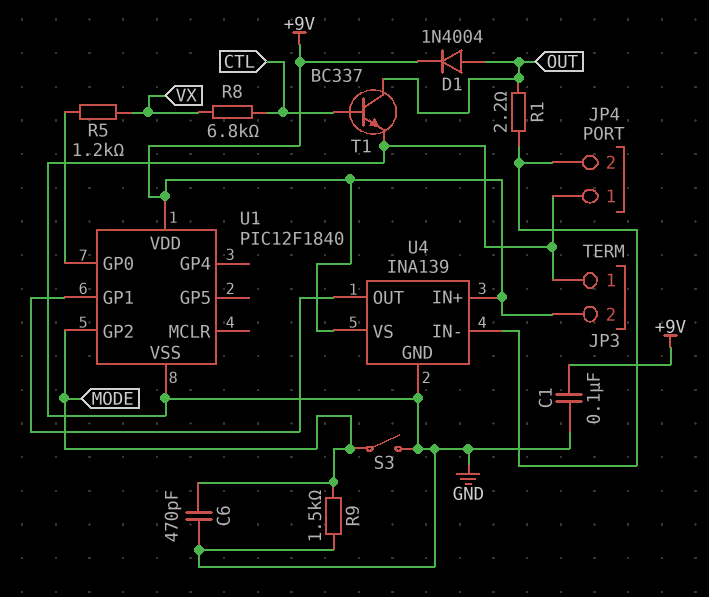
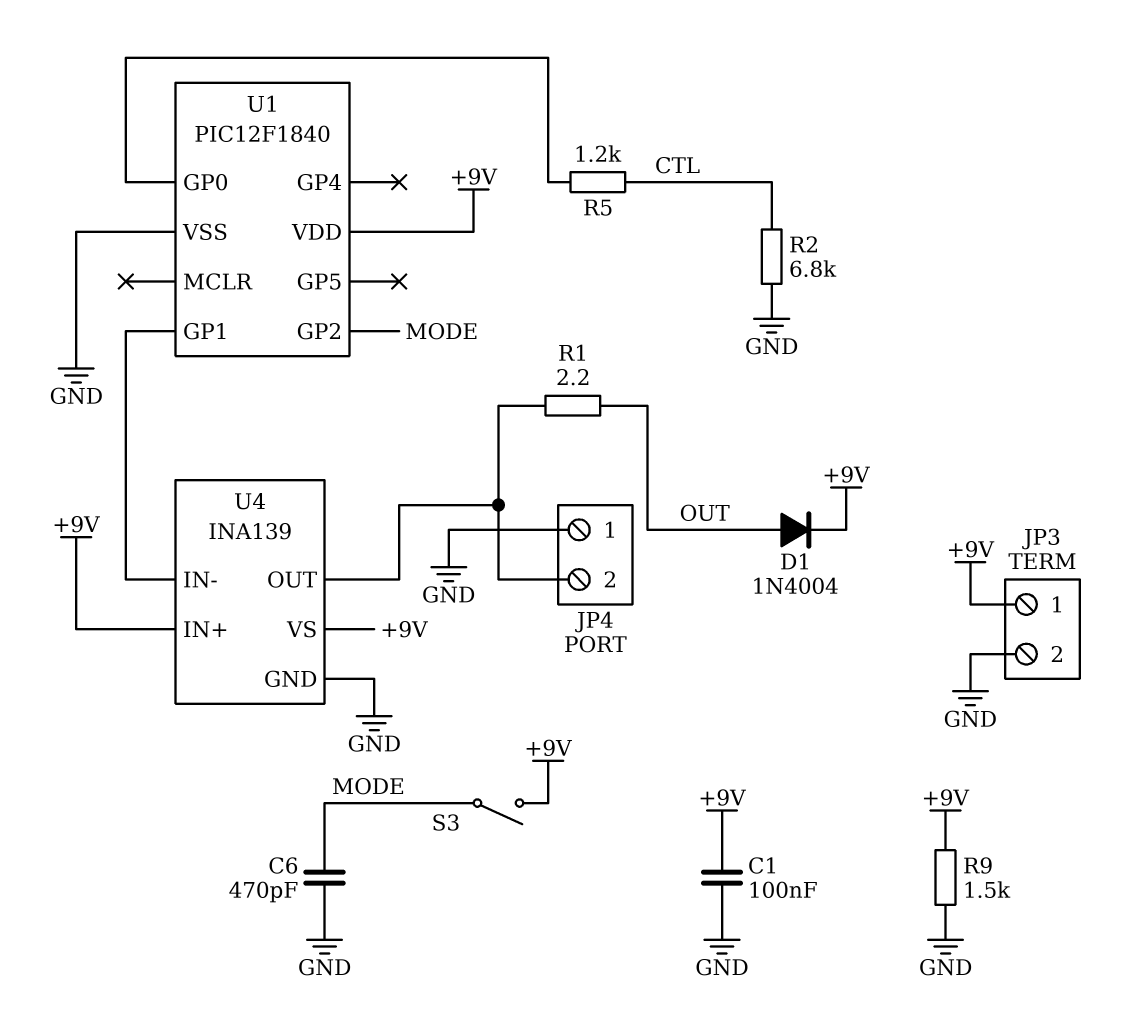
JP3 pin 1: GND -> +9V
JP3 pin 2: +9V -> GND
R2: none -> 6.8k (CTL, GND)
R5: 1.2k (U1/GP0, VX) -> 1.2k (CTL, U1/GP0)
R8: 6.8k (CTL, VX) -> none
R9: 1.5k (GND, MODE) -> 1.5k (+9V, GND)
S3: switch (GND, MODE) -> switch (+9V, MODE)
T1: NPN BC337 (B CTL, C OUT, E GND) -> none
U4 pin IN-: JP4/2 -> U1/GP1
U4 pin OUT: U1/GP1 -> JP4/2

